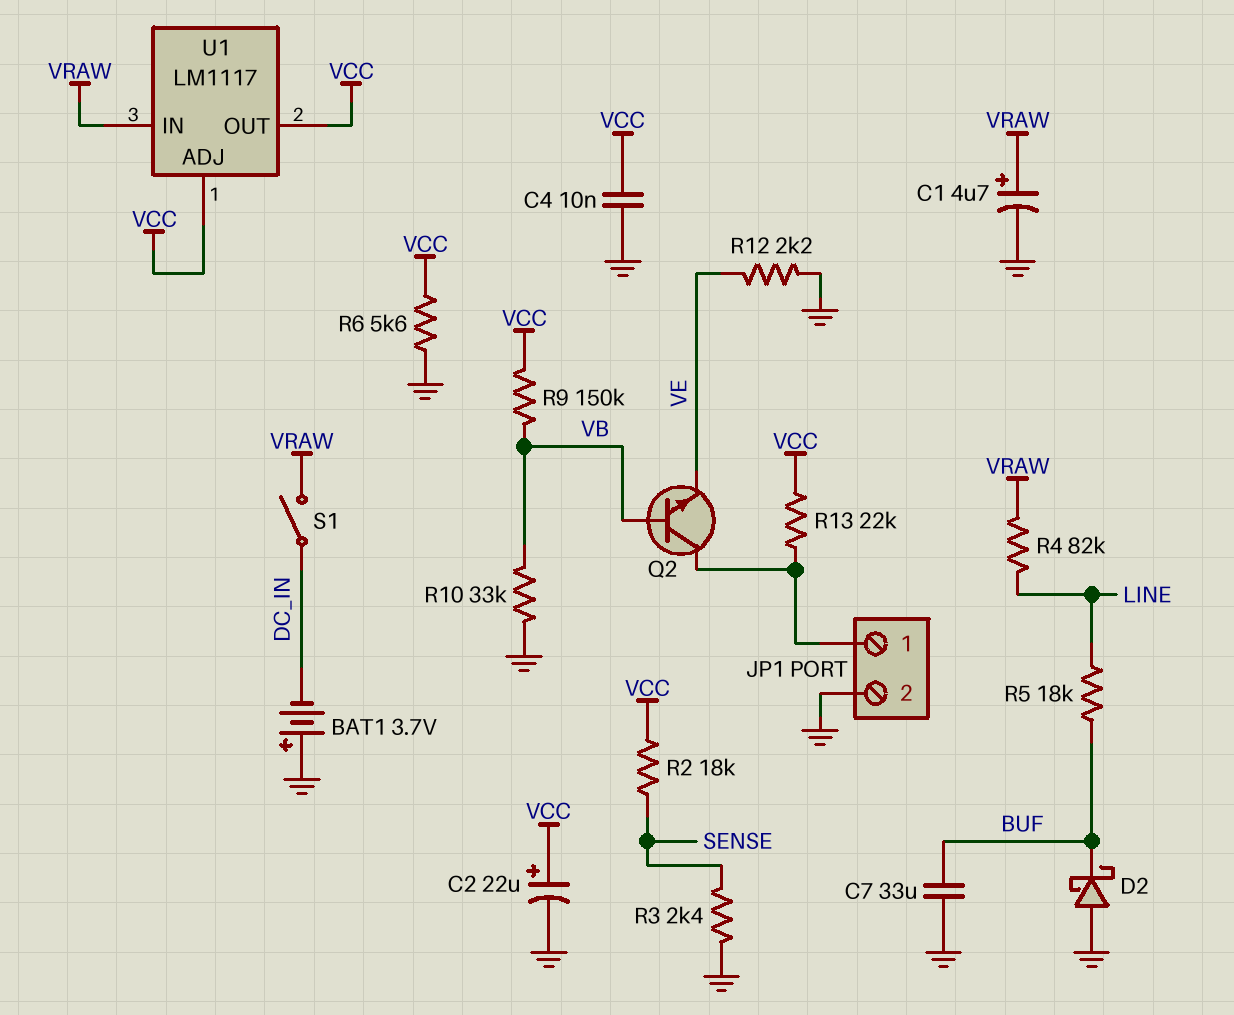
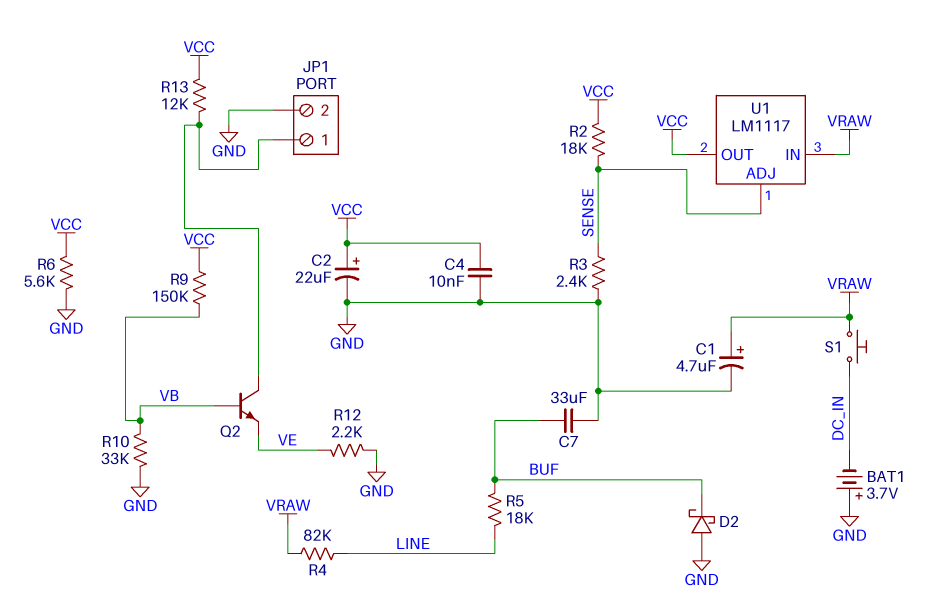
R13: 22k (JP1/1, VCC) -> 12k (JP1/1, VCC)
S1: switch (DC_IN, VRAW) -> button (DC_IN, VRAW)
U1 pin ADJ: VCC -> SENSE

